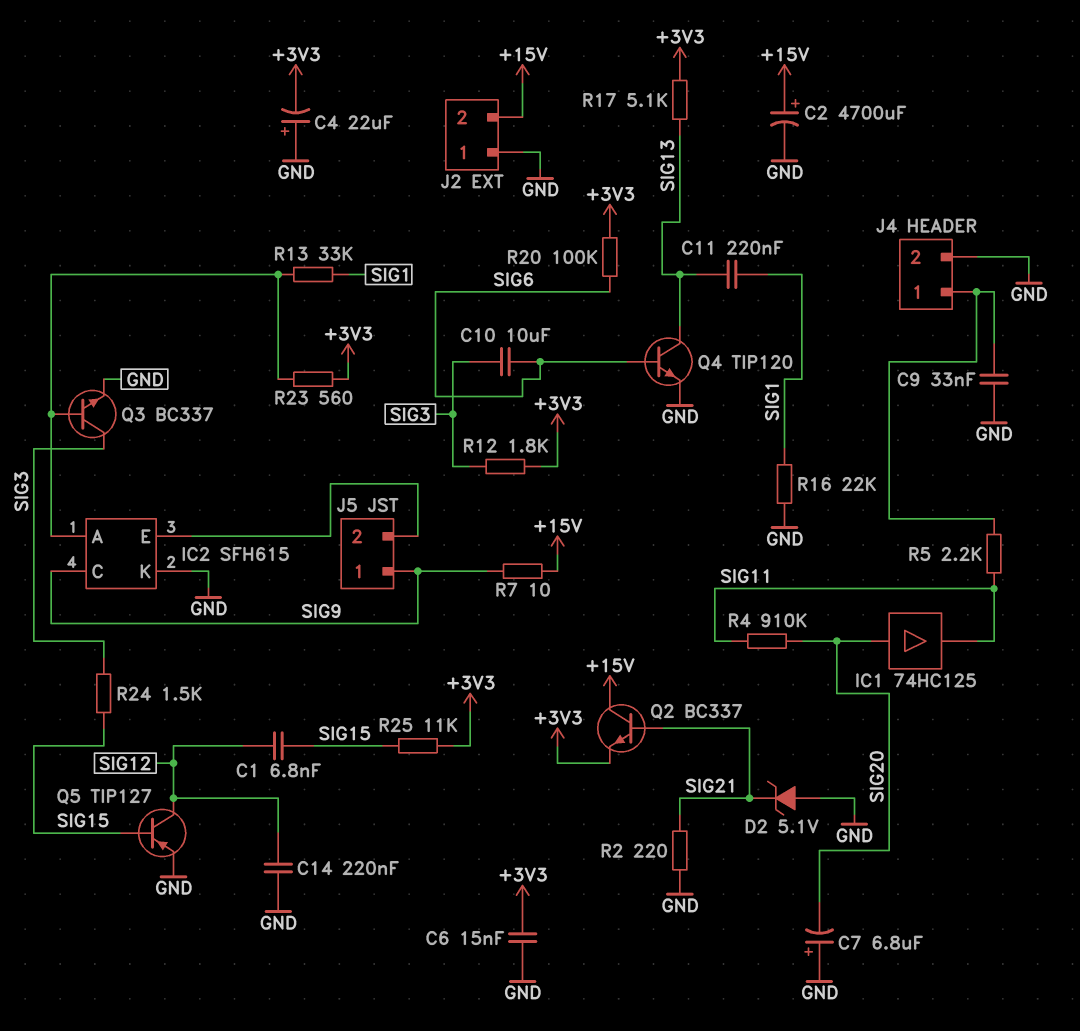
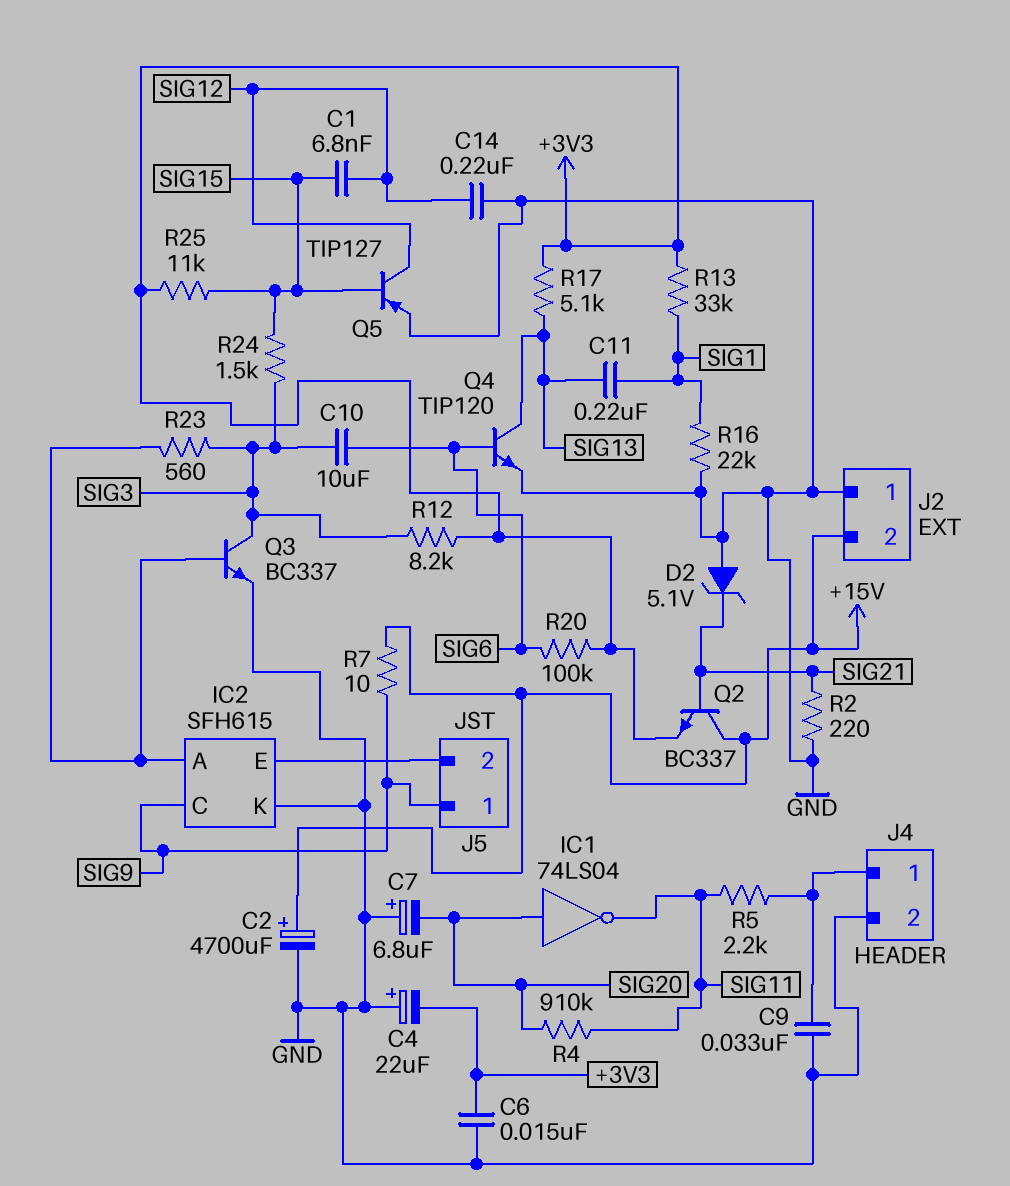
IC1: buffer 74HC125 (in SIG20, out SIG11) -> NOT 74LS04 (in SIG20, out SIG11)
R12: 1.8k (+3V3, SIG3) -> 8.2k (+3V3, SIG3)
R13: 33k (IC2/A, SIG1) -> 33k (+3V3, SIG1)
R23: 560 (+3V3, IC2/A) -> 560 (IC2/A, SIG3)

